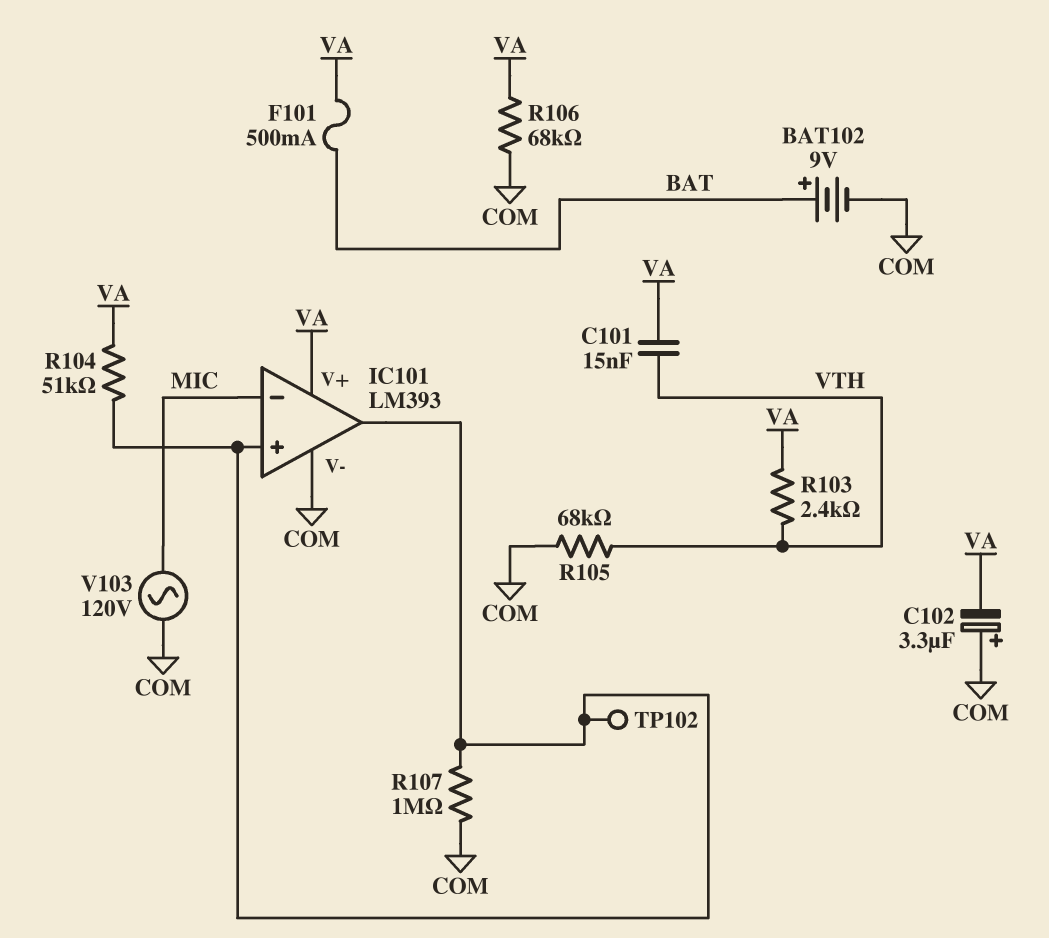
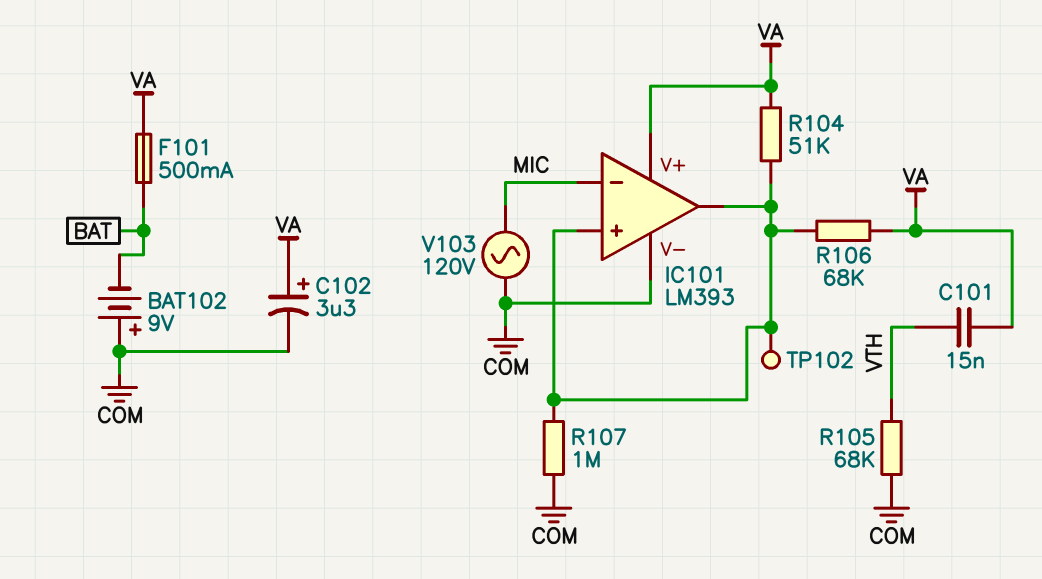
BAT102: 9V (plus BAT, minus COM) -> 9V (plus COM, minus BAT)
C102: 3.3uF (plus COM, minus VA) -> 3.3uF (plus VA, minus COM)
R103: 2.4k (VA, VTH) -> none
R106: 68k (COM, VA) -> 68k (IC101/in+, VA)

